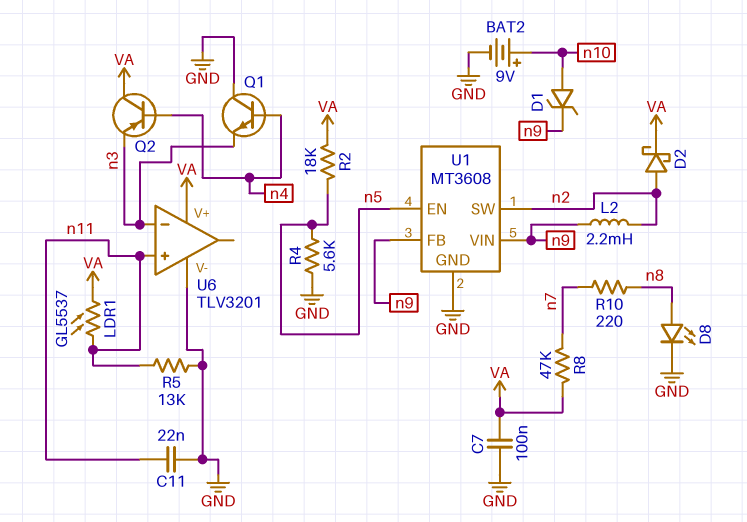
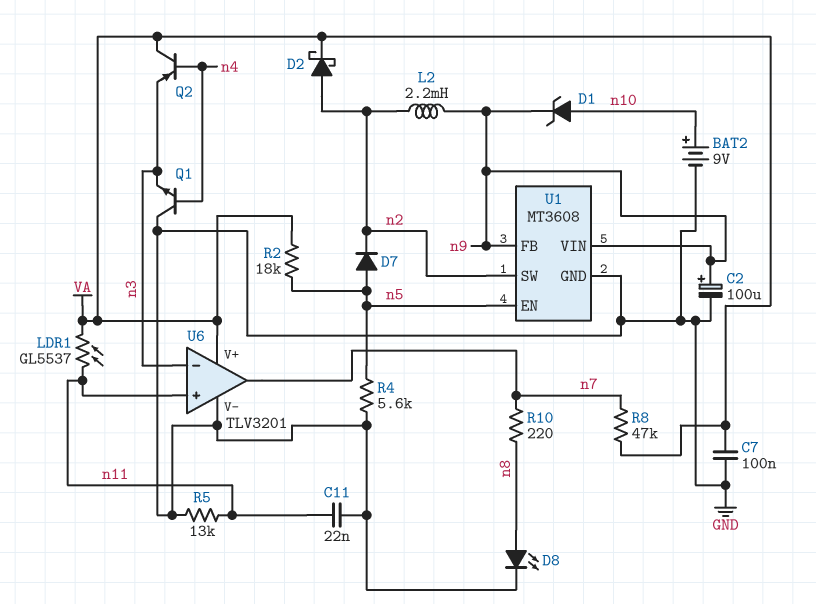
C2: none -> 100uF (plus n9, minus GND)
D7: none -> diode (A n5, K n2)
U6 pin out: none -> n7

